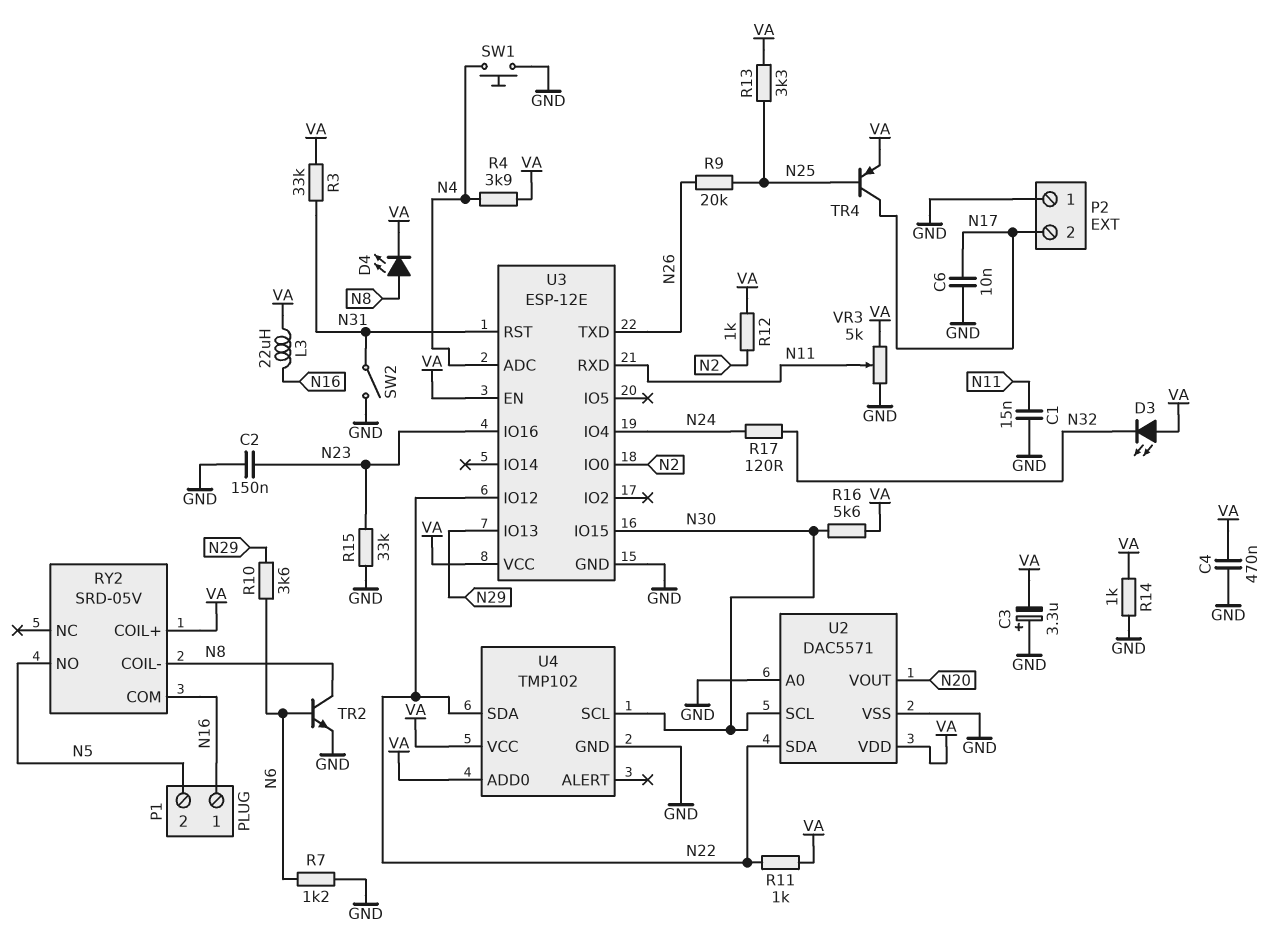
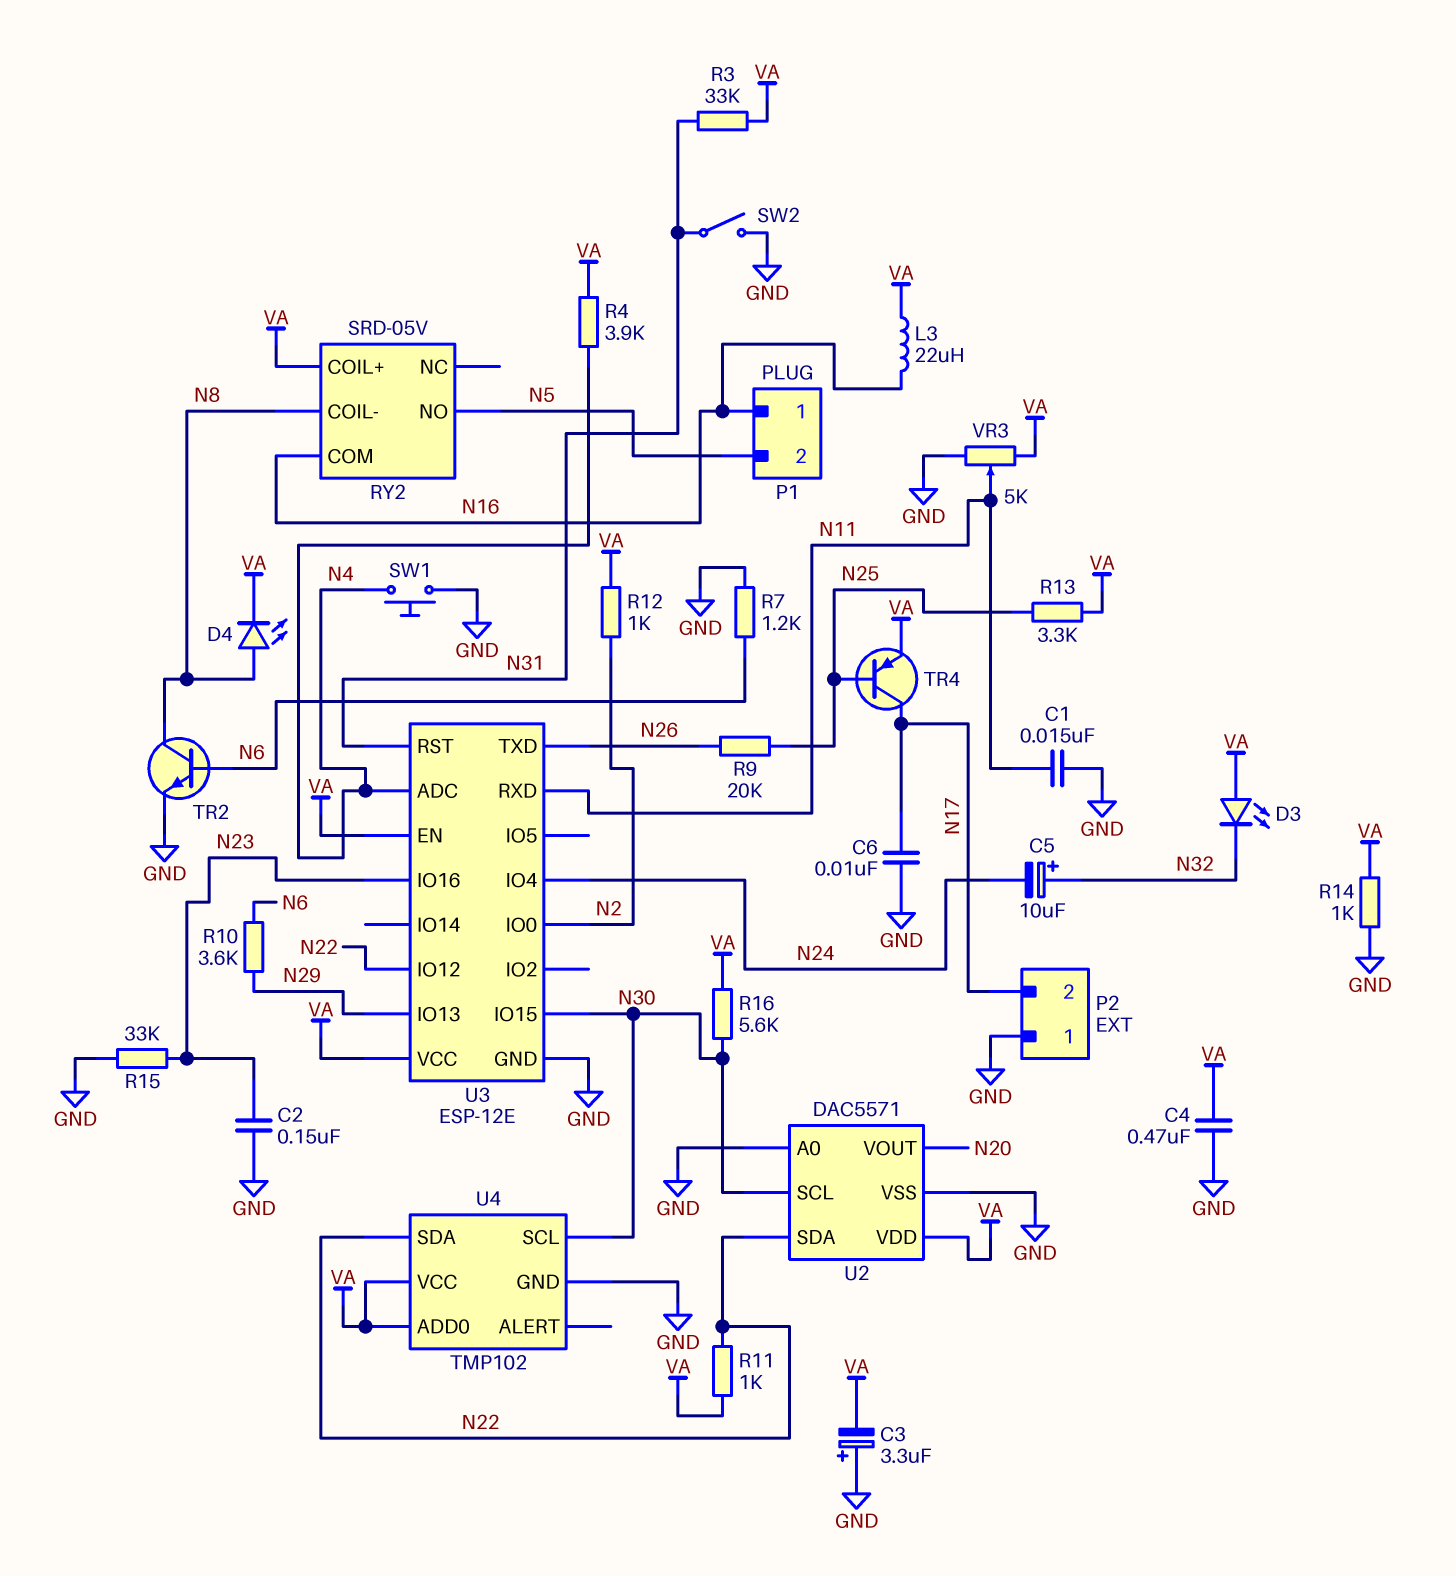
C5: none -> 10uF (plus N32, minus N24)
R17: 120 (N24, N32) -> none

